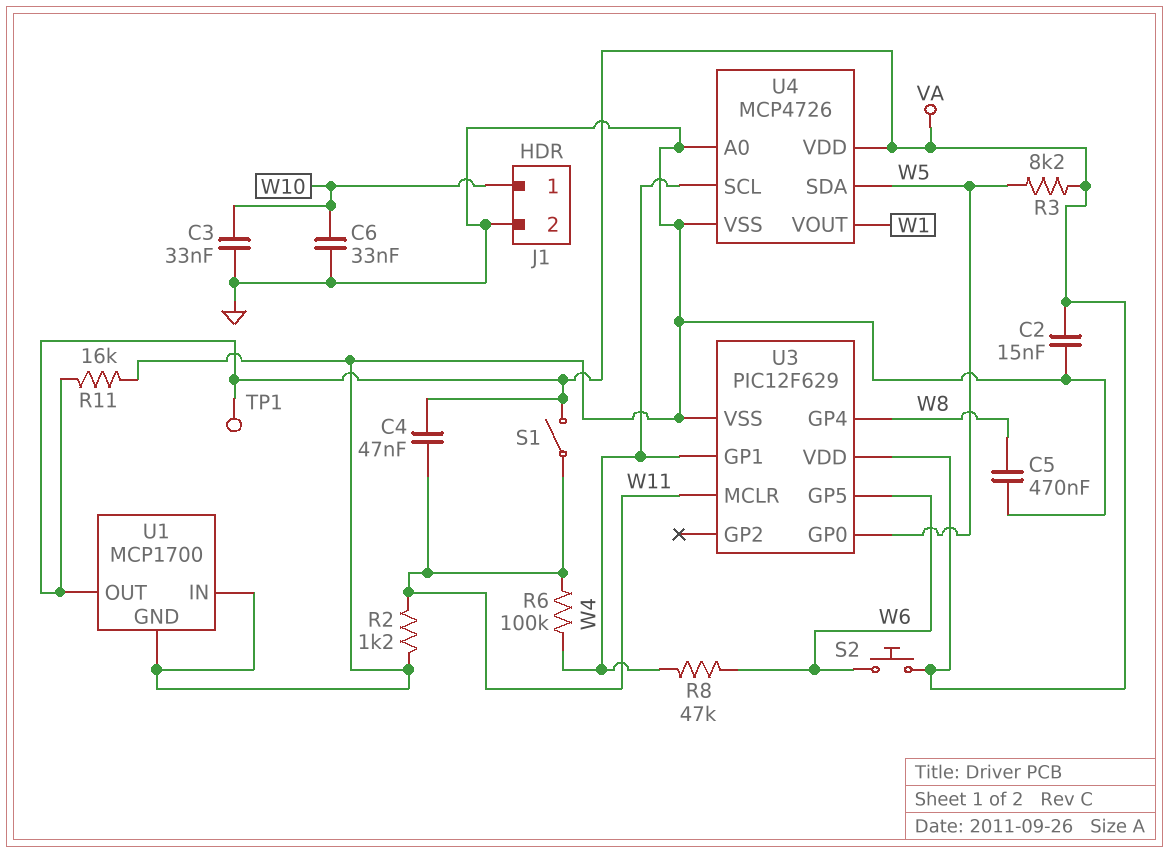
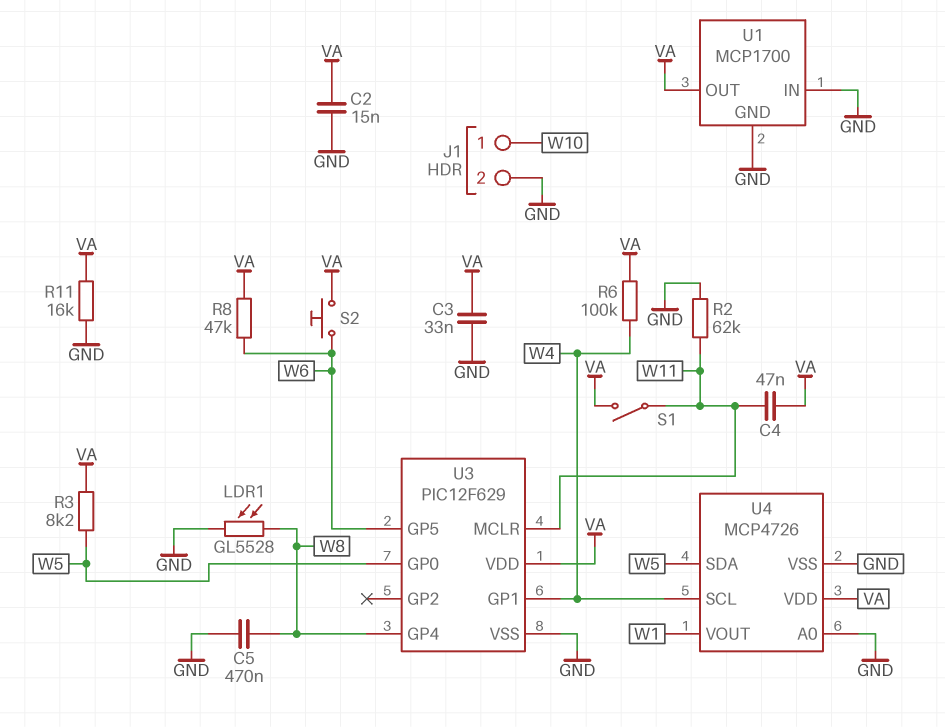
C3: 33nF (GND, W10) -> 33nF (GND, VA)
C6: 33nF (GND, W10) -> none
LDR1: none -> GL5528 (GND, W8)
R2: 1.2k (GND, W11) -> 62k (GND, W11)
R6: 100k (W4, W11) -> 100k (VA, W4)
R8: 47k (W4, W6) -> 47k (VA, W6)
TP1: test point (VA) -> none

